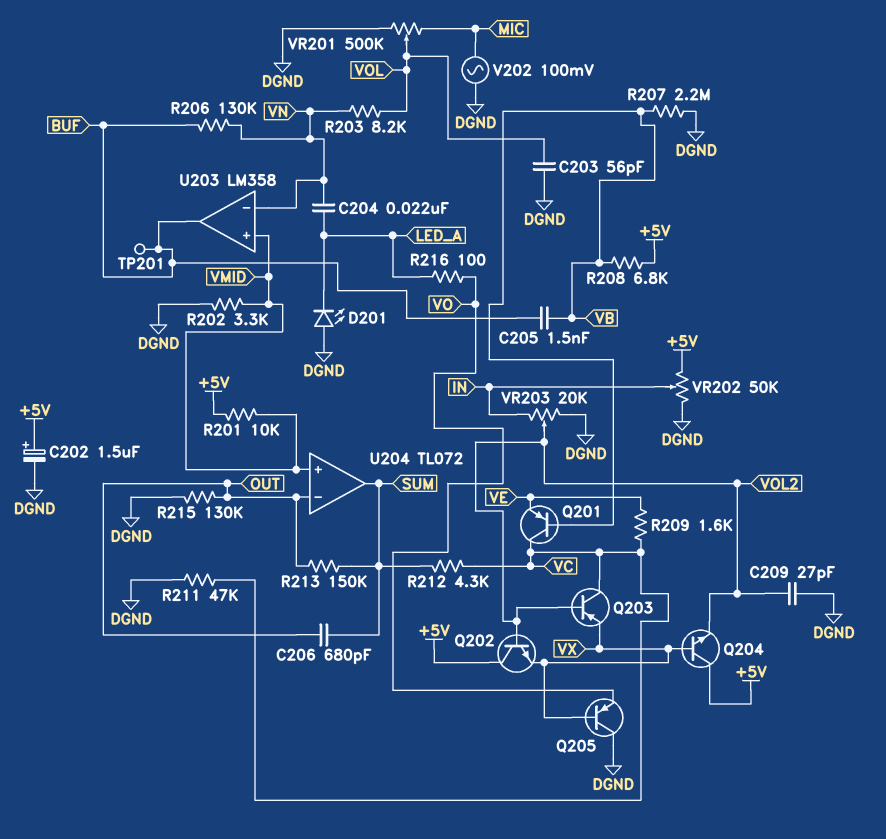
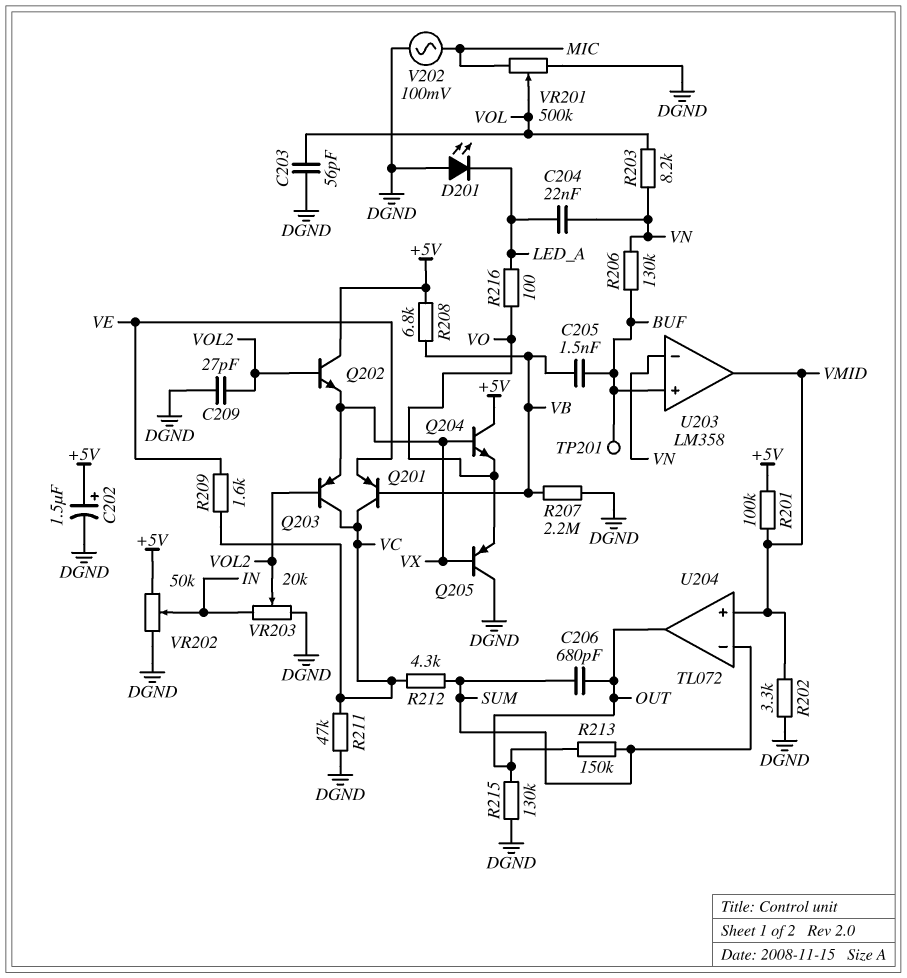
Q204: NPN (B VX, C +5V, E VOL2) -> NPN (B VX, C +5V, E VO)
R201: 10k (+5V, VMID) -> 100k (+5V, VMID)
U203 pin in+: VMID -> BUF
U203 pin out: BUF -> VMID
U204 pin in-: OUT -> SUM
U204 pin out: SUM -> OUT

